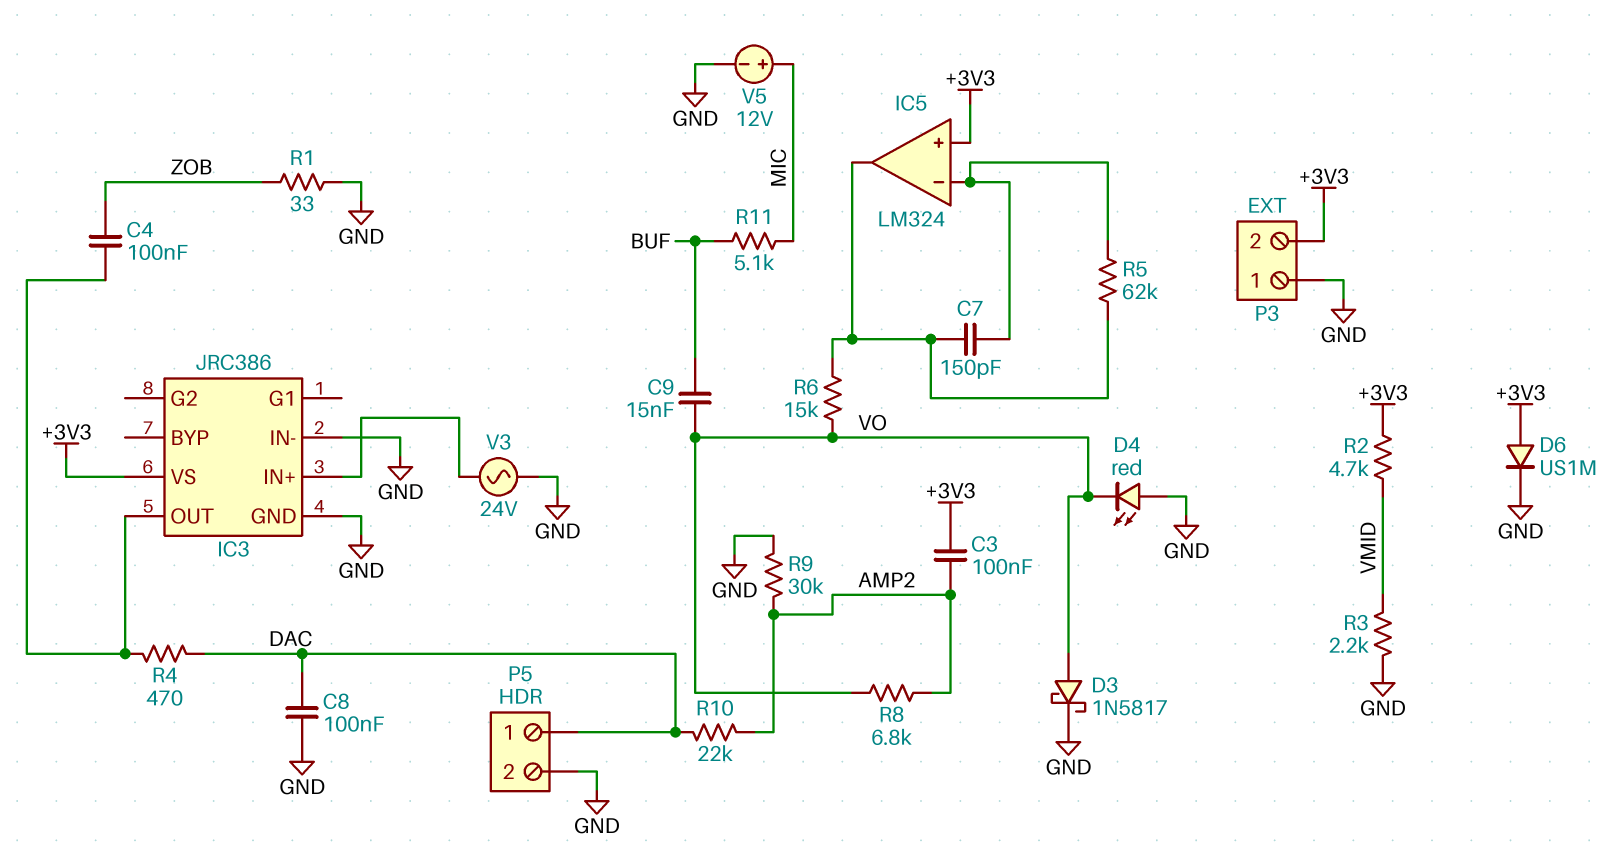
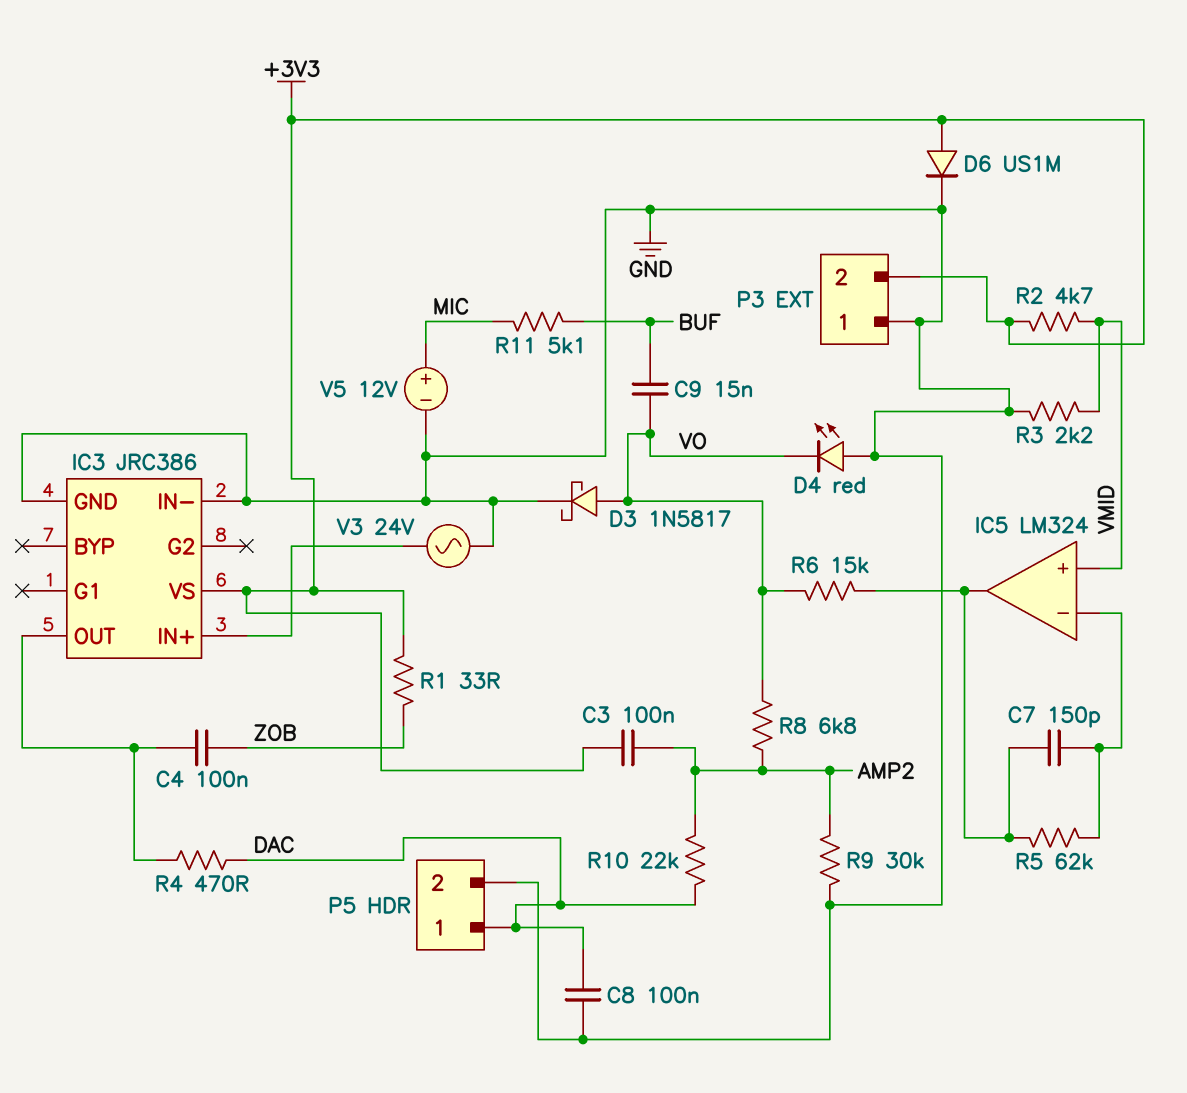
IC5 pin in+: +3V3 -> VMID
R1: 33 (GND, ZOB) -> 33 (+3V3, ZOB)

